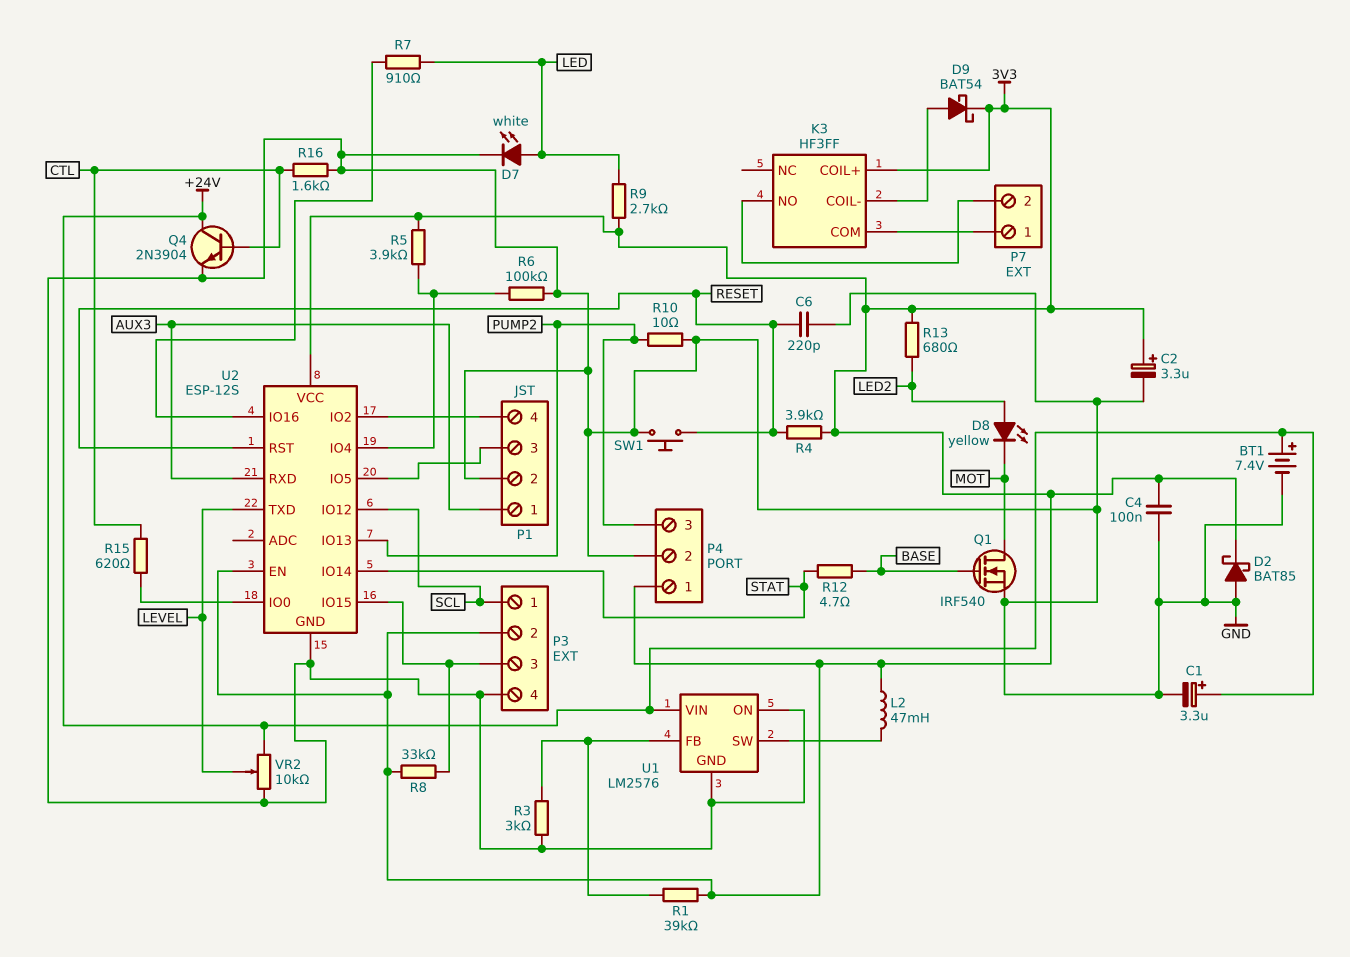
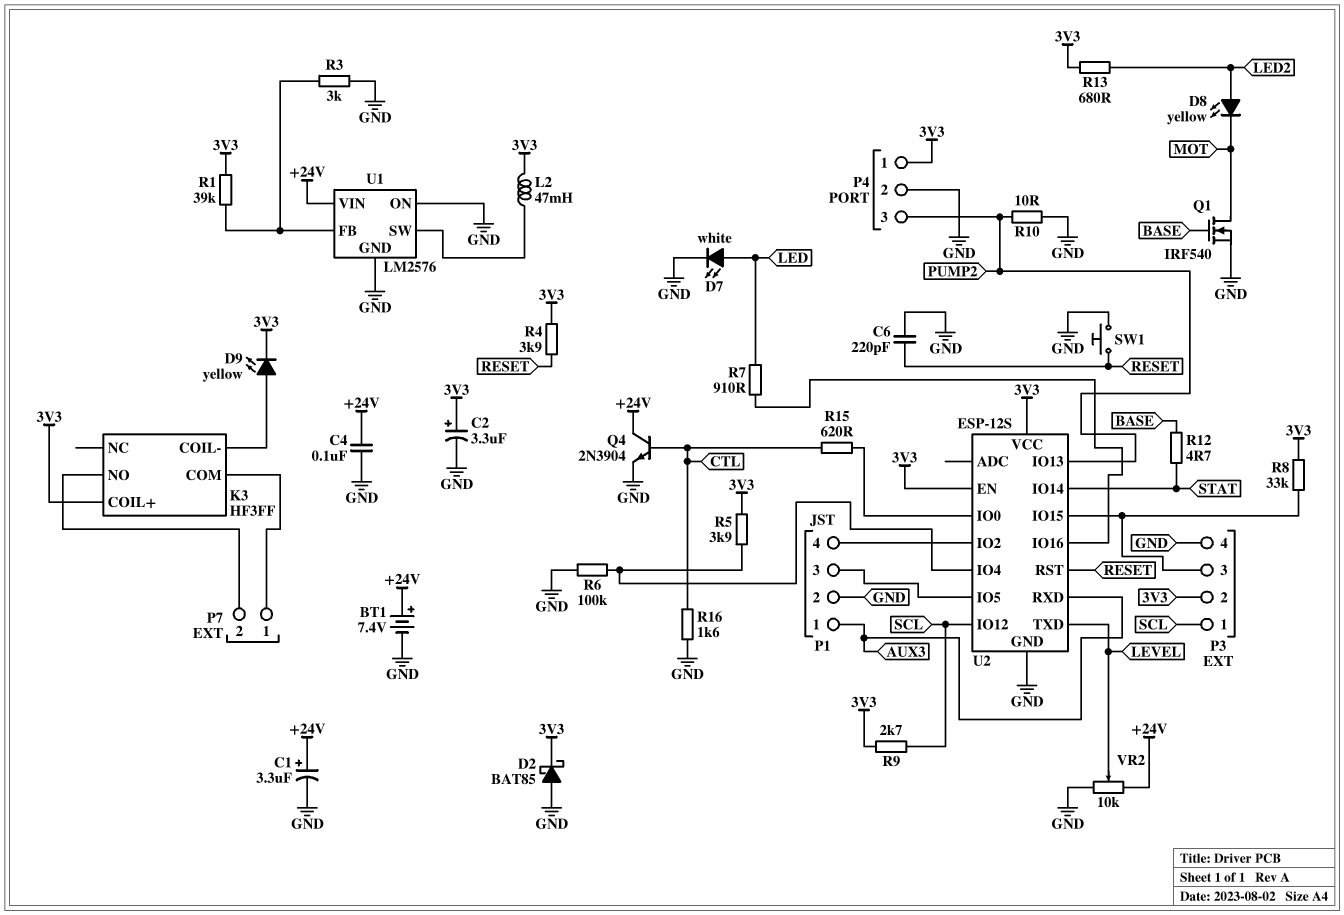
C4: 100nF (3V3, GND) -> 100nF (+24V, GND)
D9: schottky BAT54 (A K3/COIL-, K 3V3) -> LED yellow (A K3/COIL-, K 3V3)
R9: 2.7k (3V3, LED) -> 2.7k (3V3, SCL)

